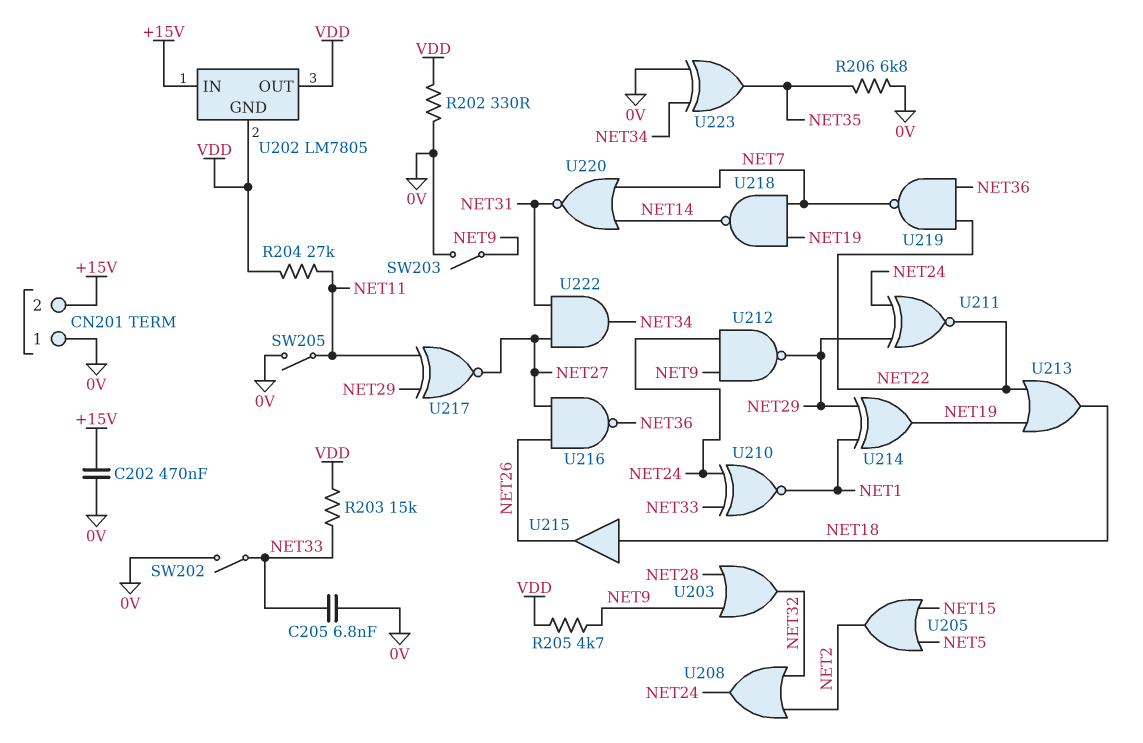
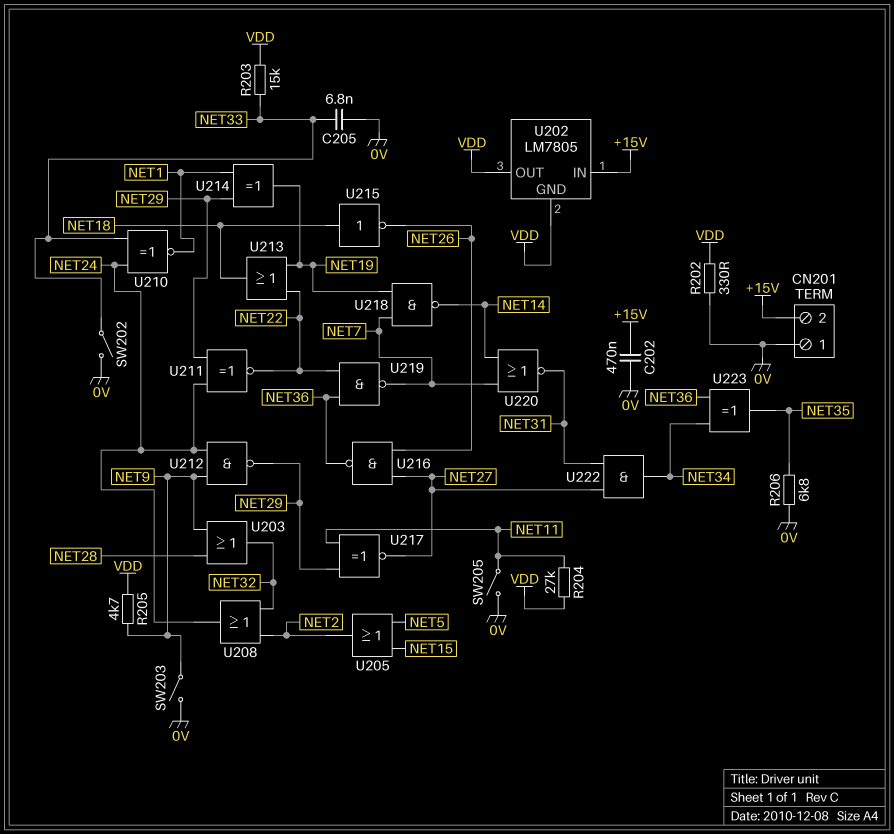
U215: buffer (in NET18, out NET26) -> NOT (in NET18, out NET26)
U223: XOR (in 0V, in NET34, out NET35) -> XOR (in NET34, in NET36, out NET35)

